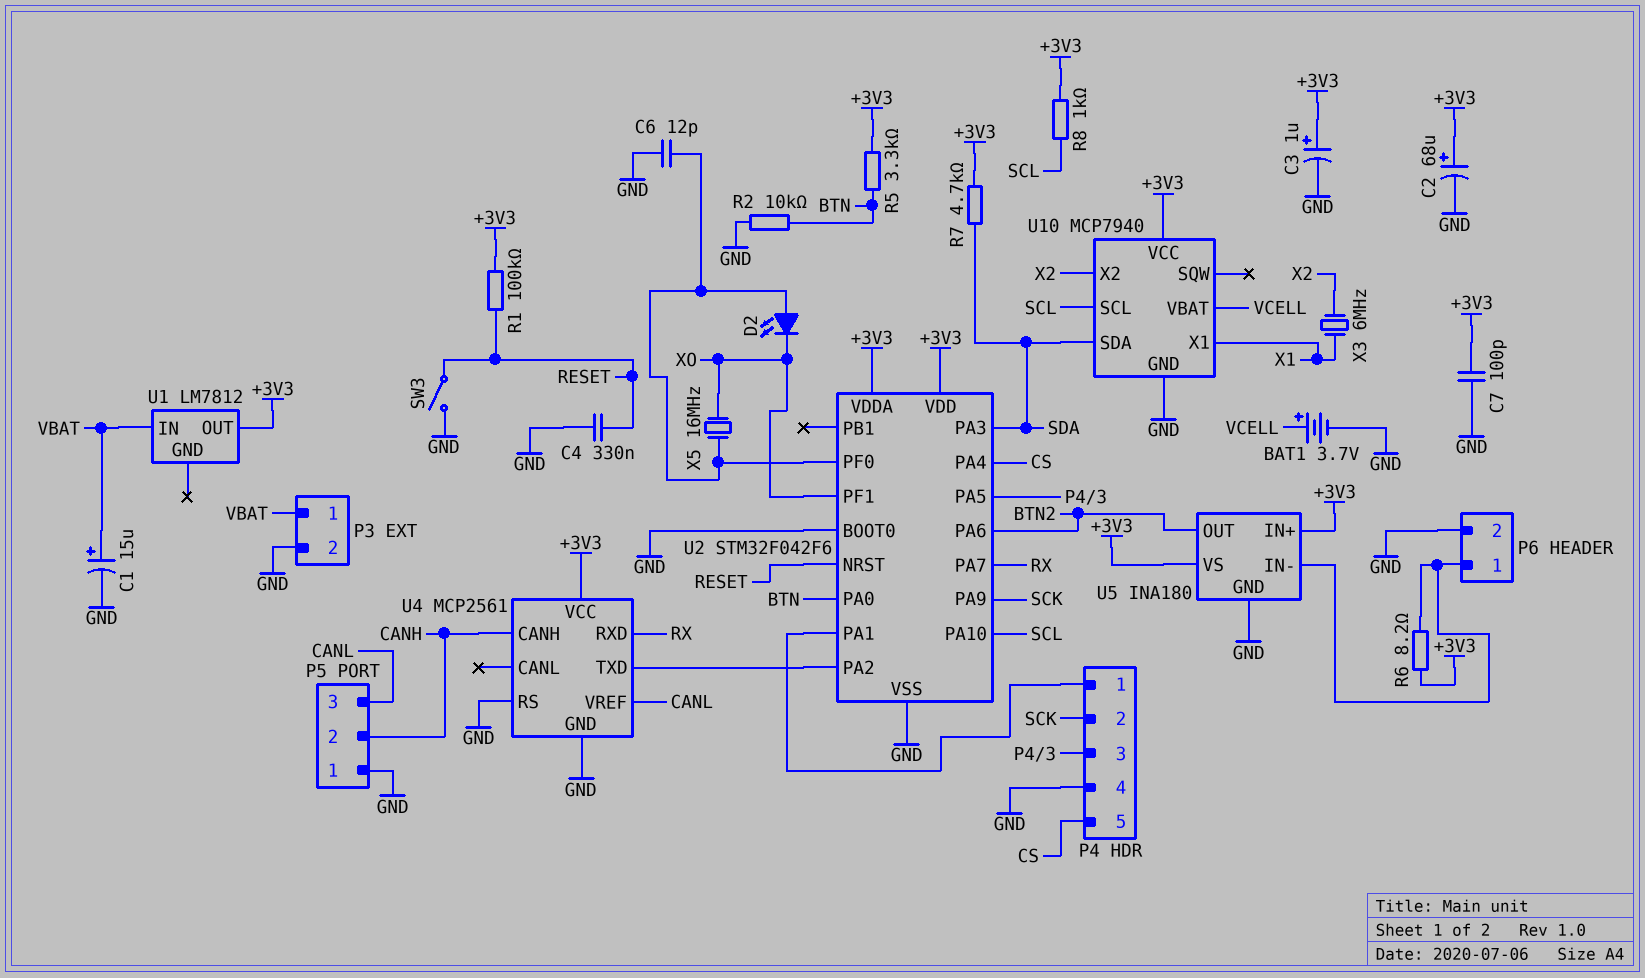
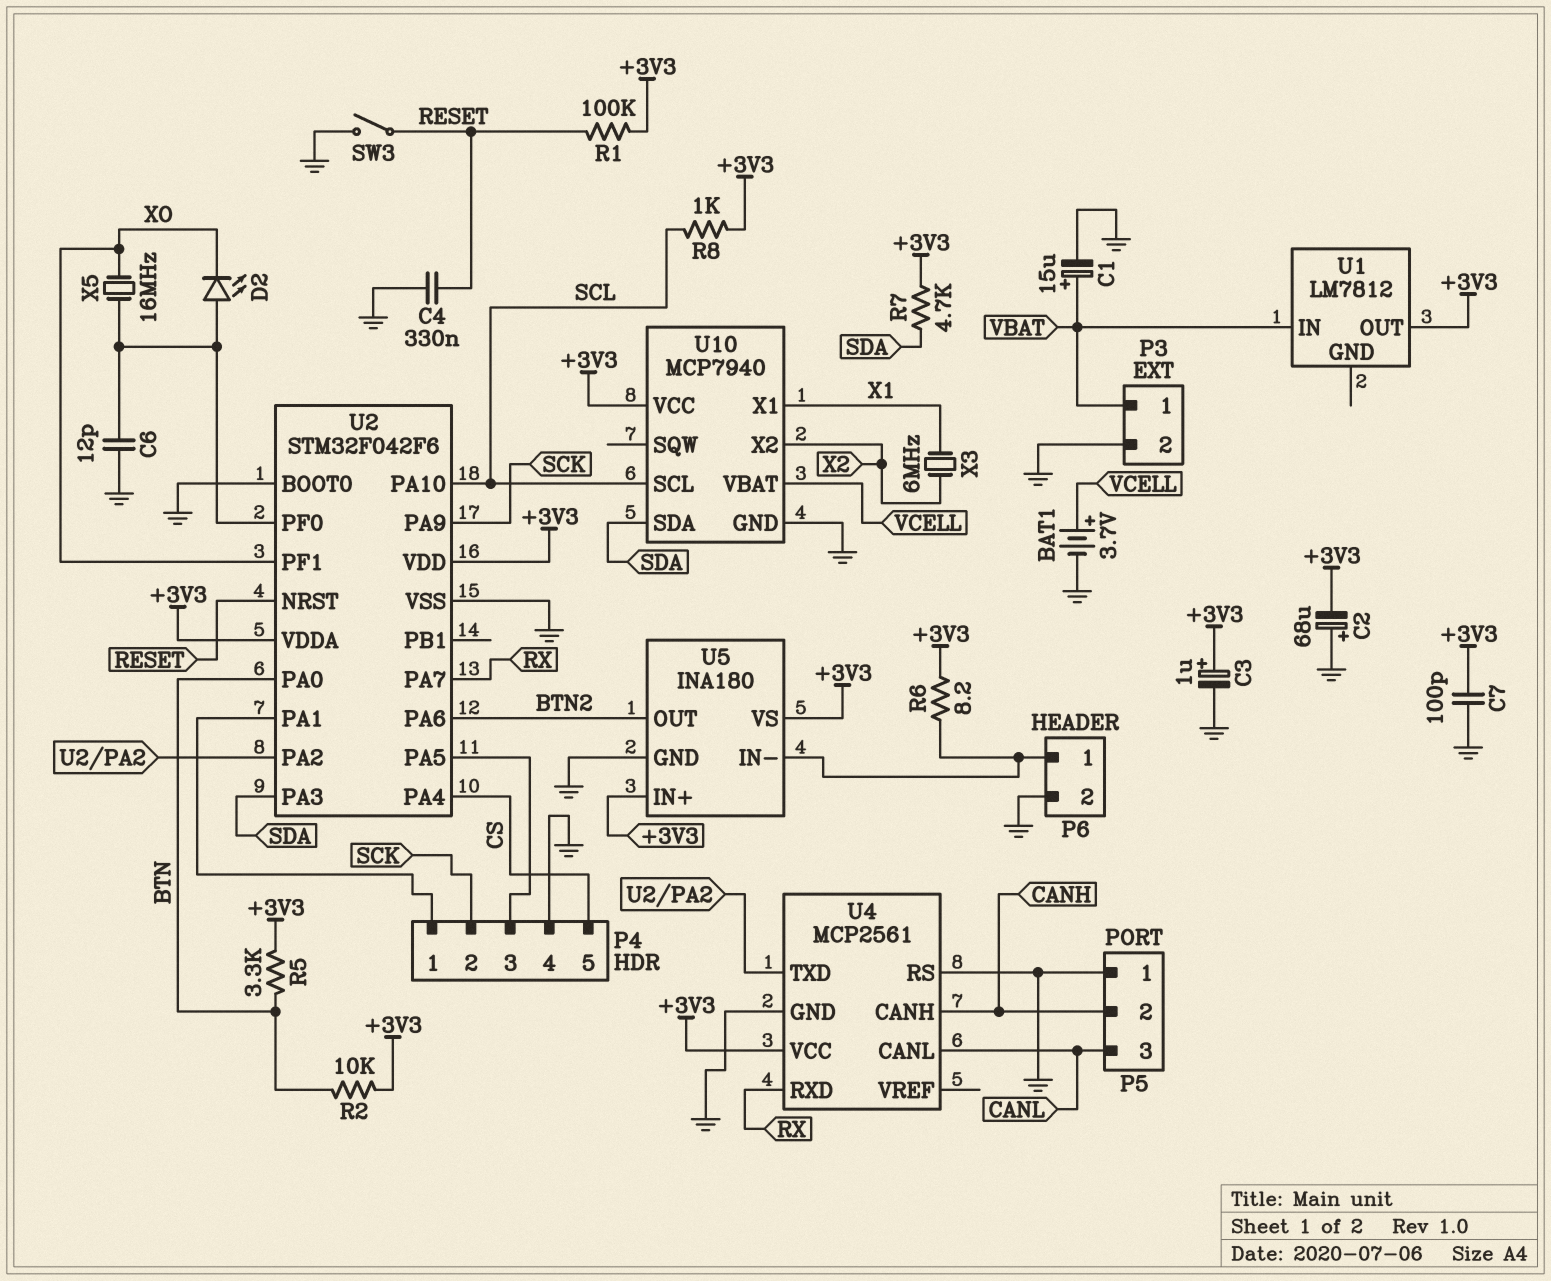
C2: 68uF (plus +3V3, minus GND) -> 68uF (plus GND, minus +3V3)
R2: 10k (BTN, GND) -> 10k (+3V3, BTN)
U4 pin CANL: none -> CANL
U4 pin VREF: CANL -> none

